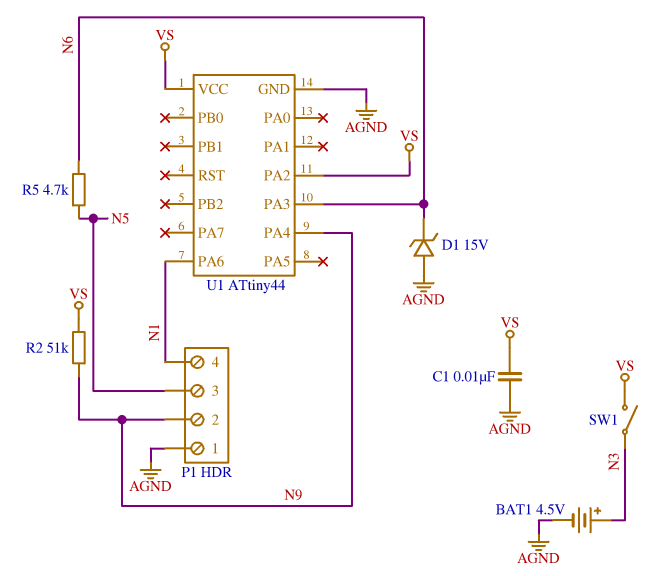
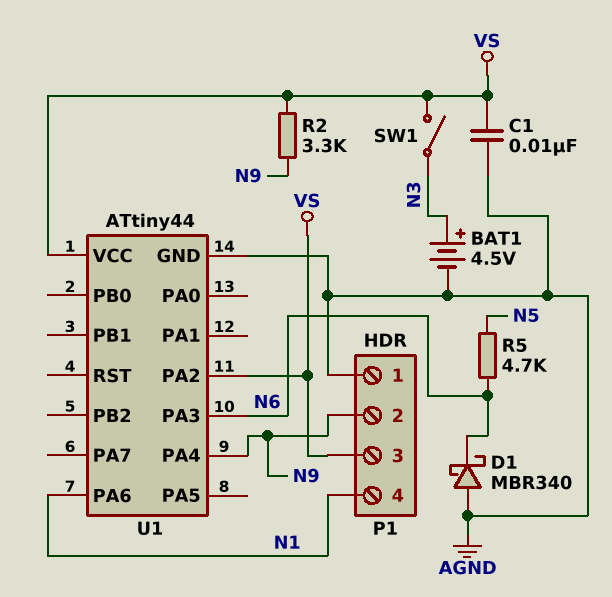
D1: zener 15V (A AGND, K N6) -> schottky MBR340 (A AGND, K N6)
P1 pin 3: N5 -> VS
R2: 51k (N9, VS) -> 3.3k (N9, VS)

